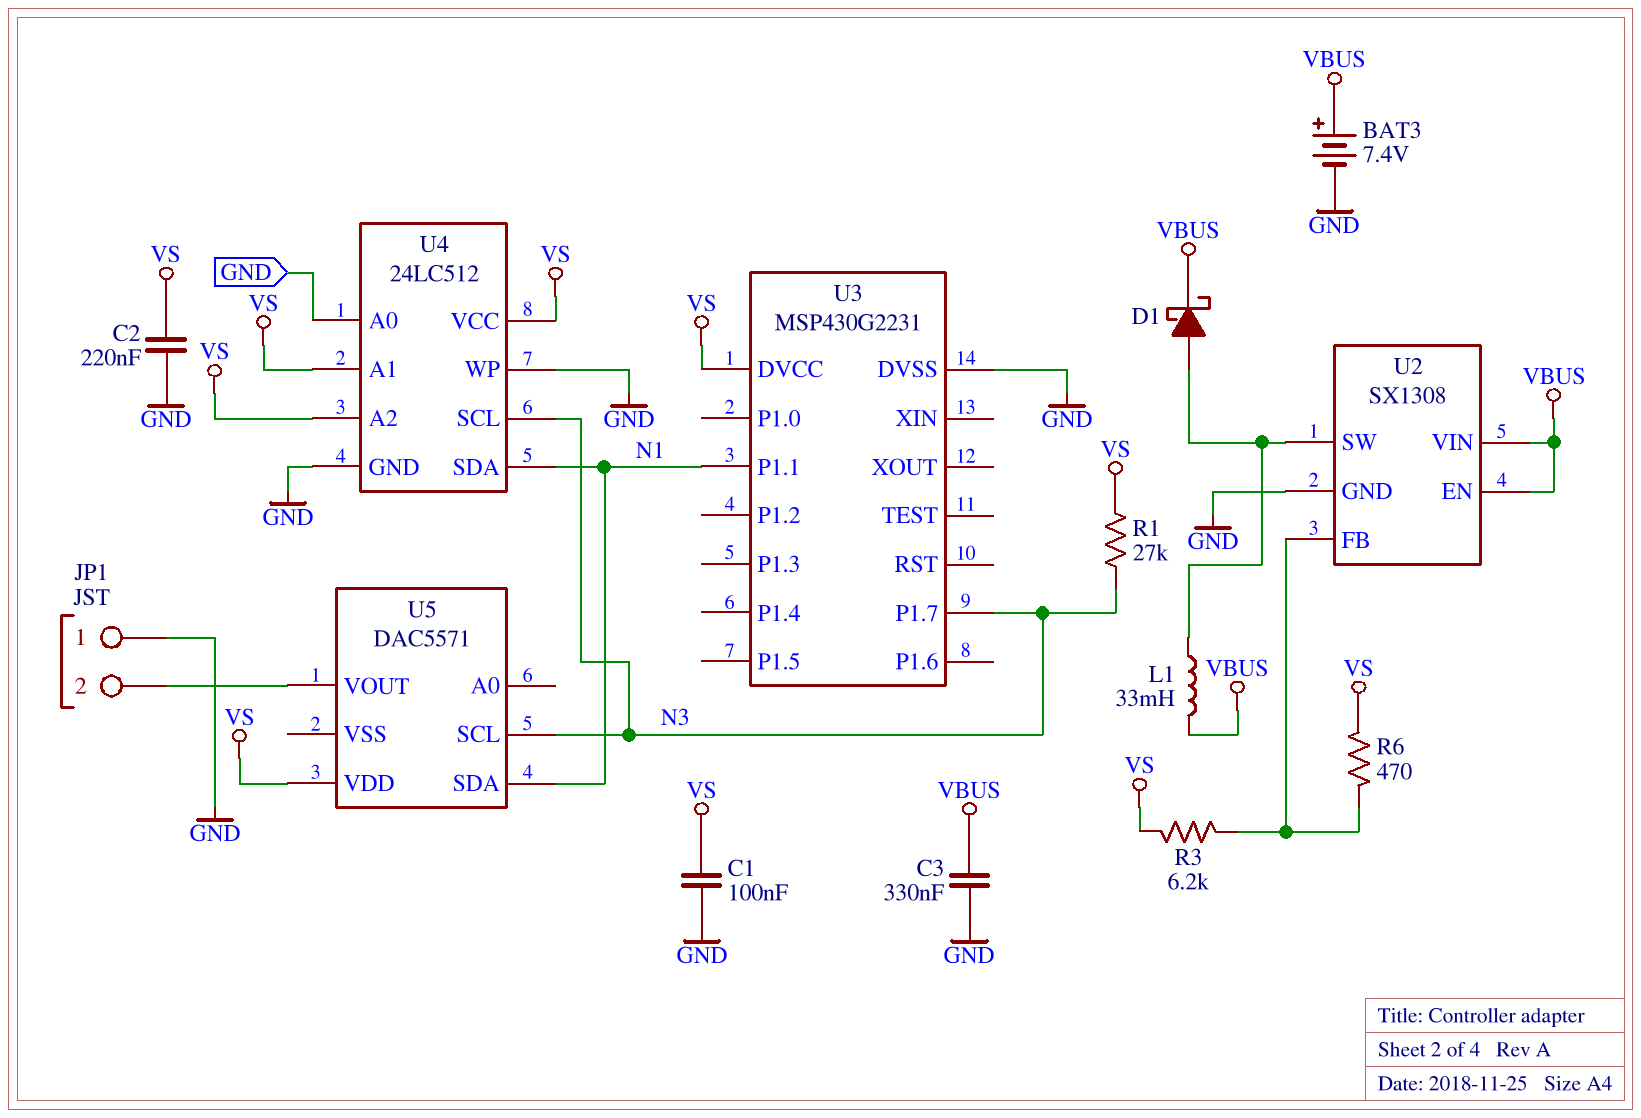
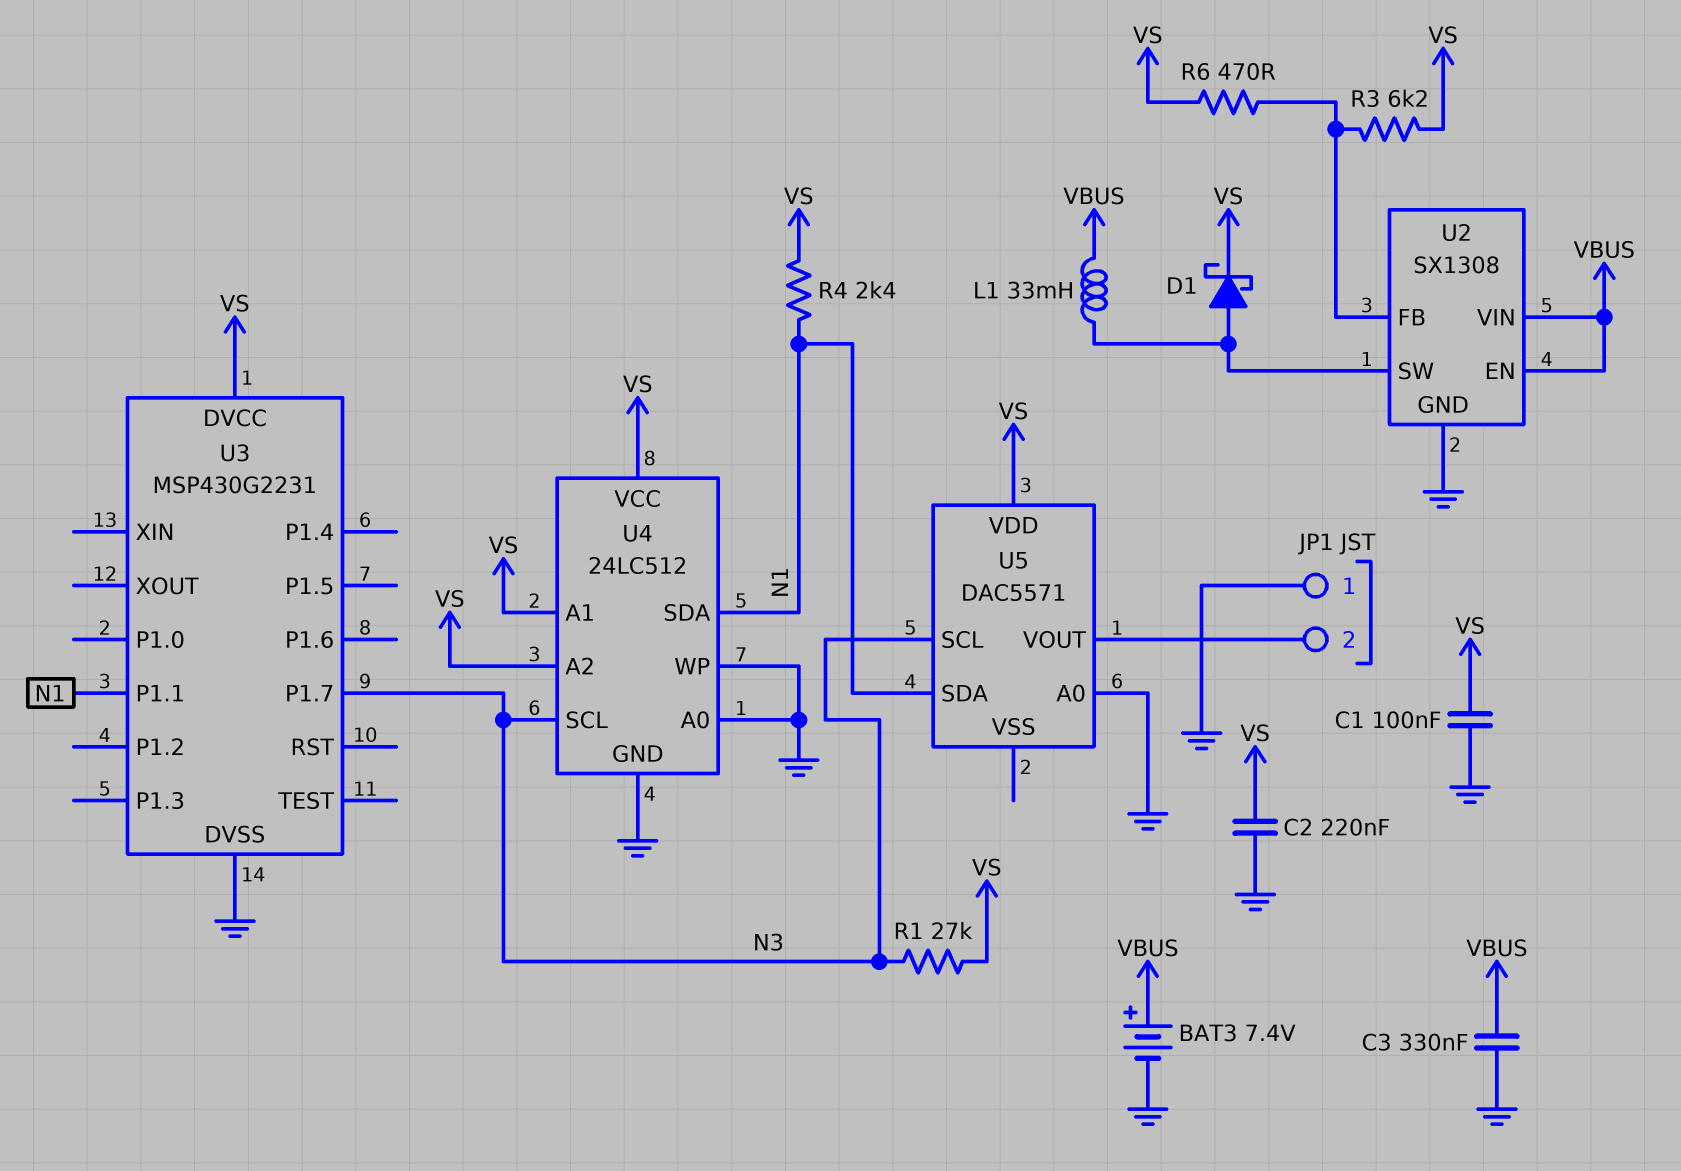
D1: schottky (A U2/SW, K VBUS) -> schottky (A U2/SW, K VS)
R4: none -> 2.4k (N1, VS)
U5 pin A0: none -> GND

